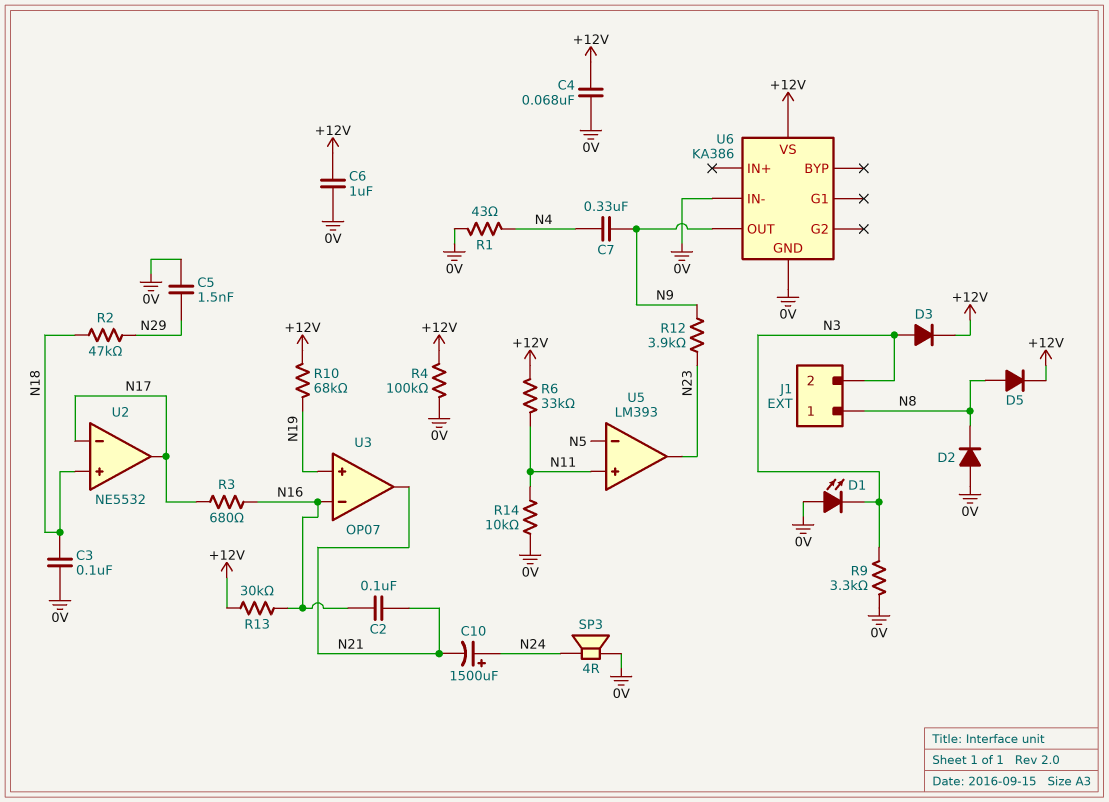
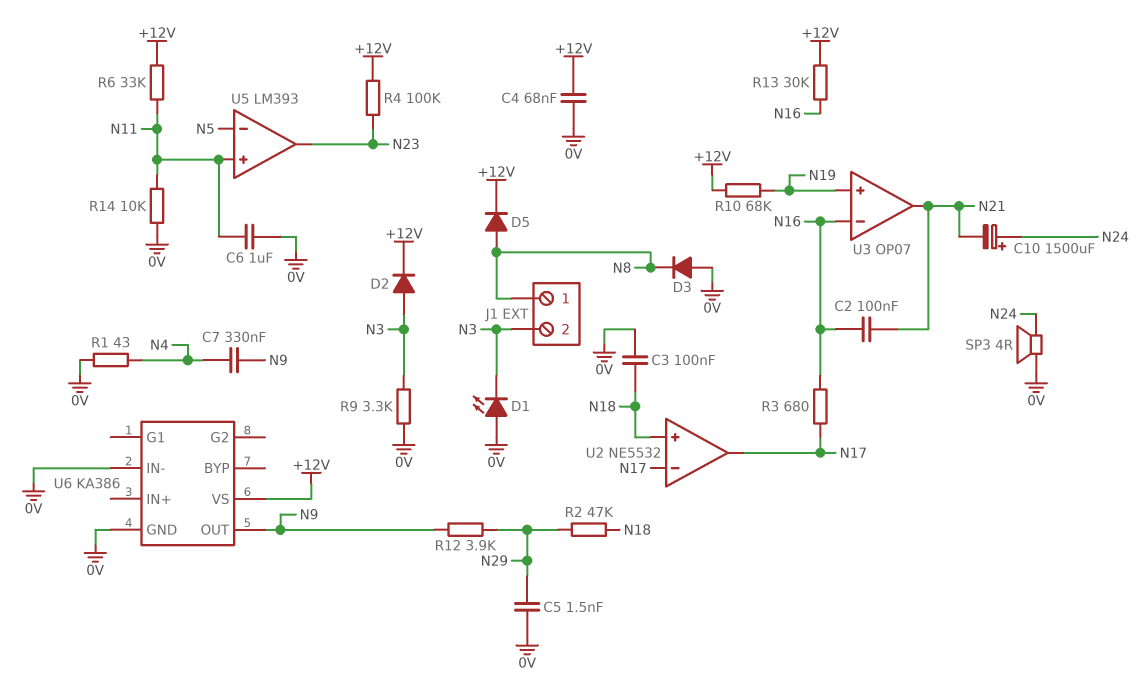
C6: 1uF (+12V, 0V) -> 1uF (0V, N11)
D2: diode (A 0V, K N8) -> diode (A N3, K +12V)
D3: diode (A N3, K +12V) -> diode (A 0V, K N8)
R4: 100k (+12V, 0V) -> 100k (+12V, N23)
R12: 3.9k (N9, N23) -> 3.9k (N9, N29)

